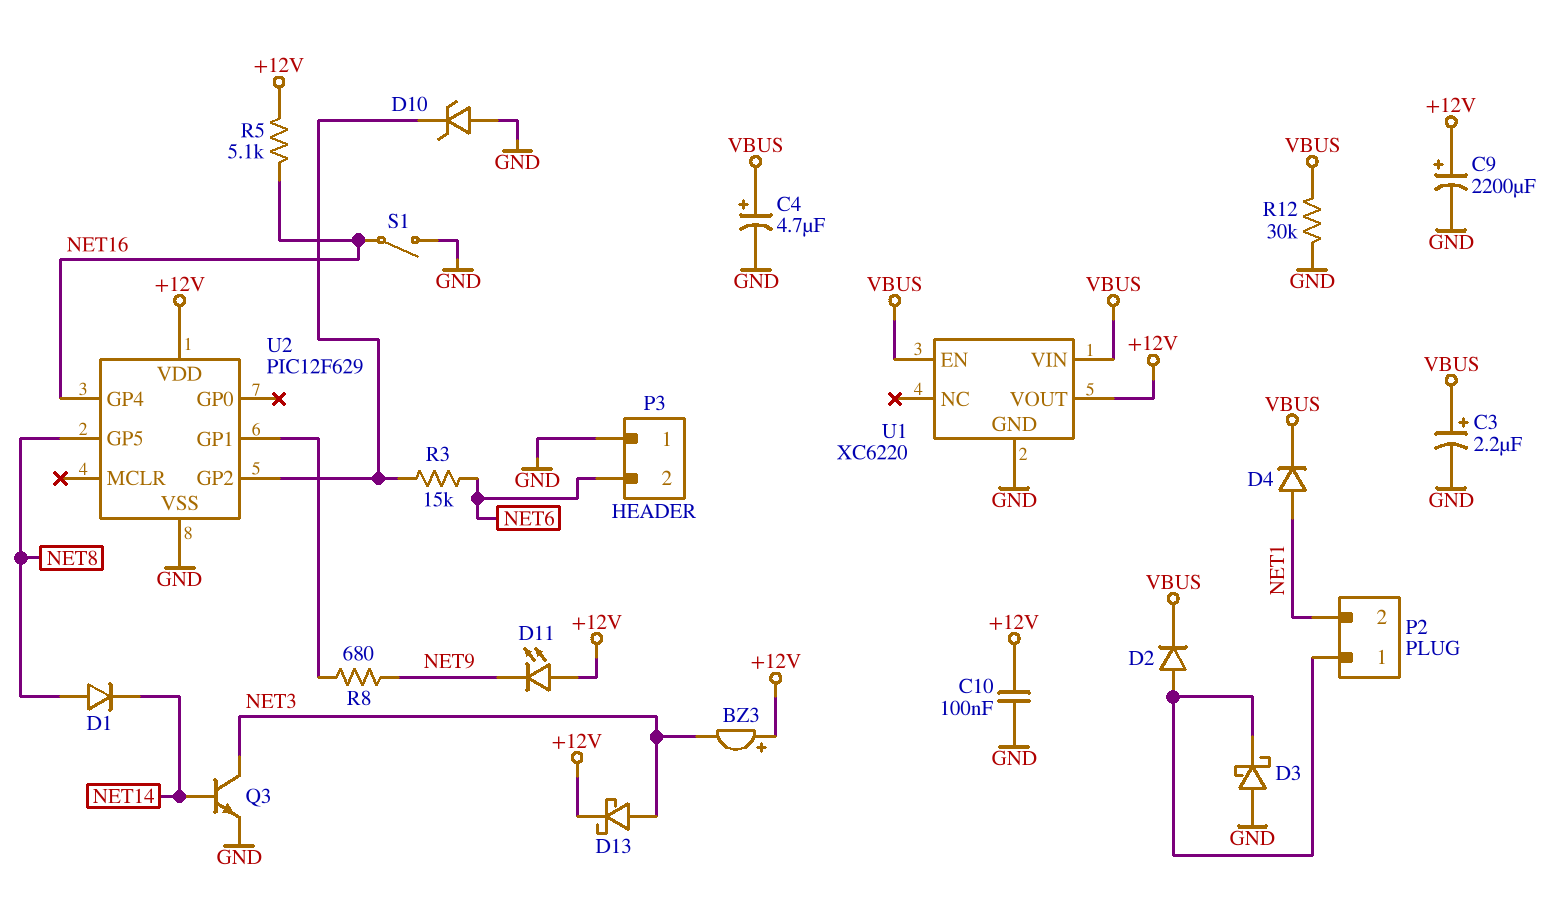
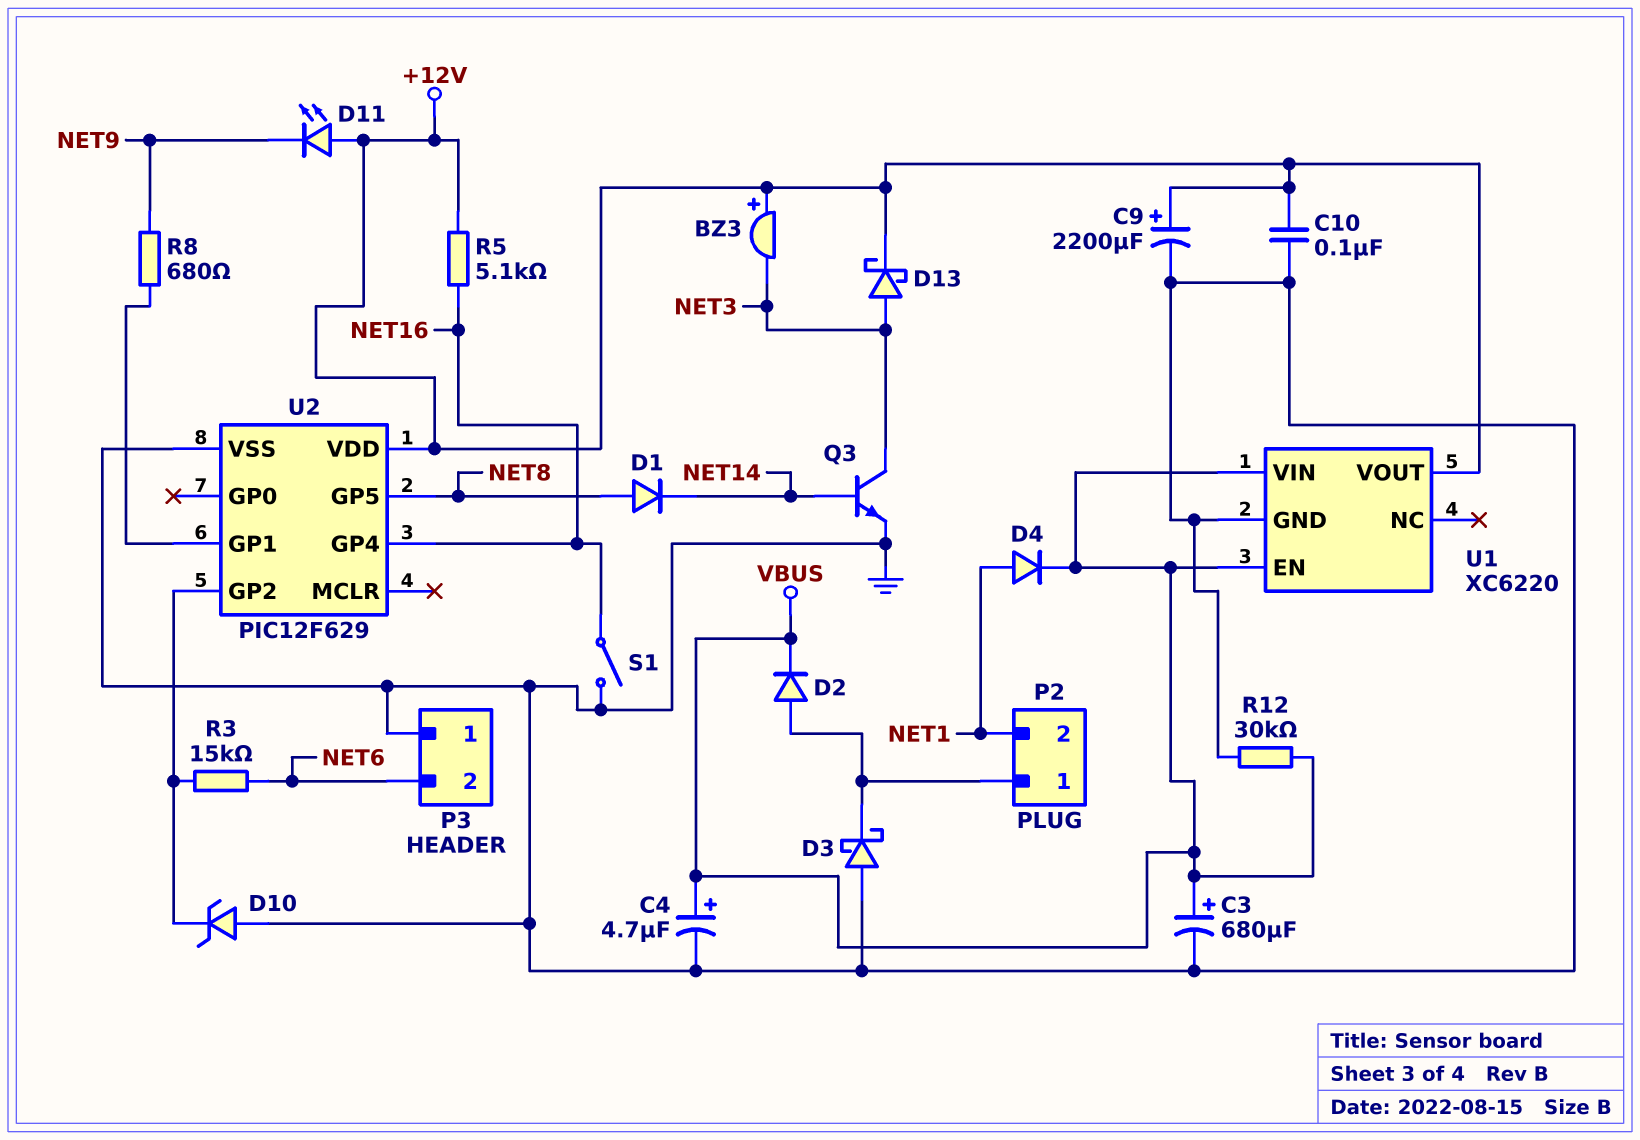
C3: 2.2uF (plus VBUS, minus GND) -> 680uF (plus VBUS, minus GND)

